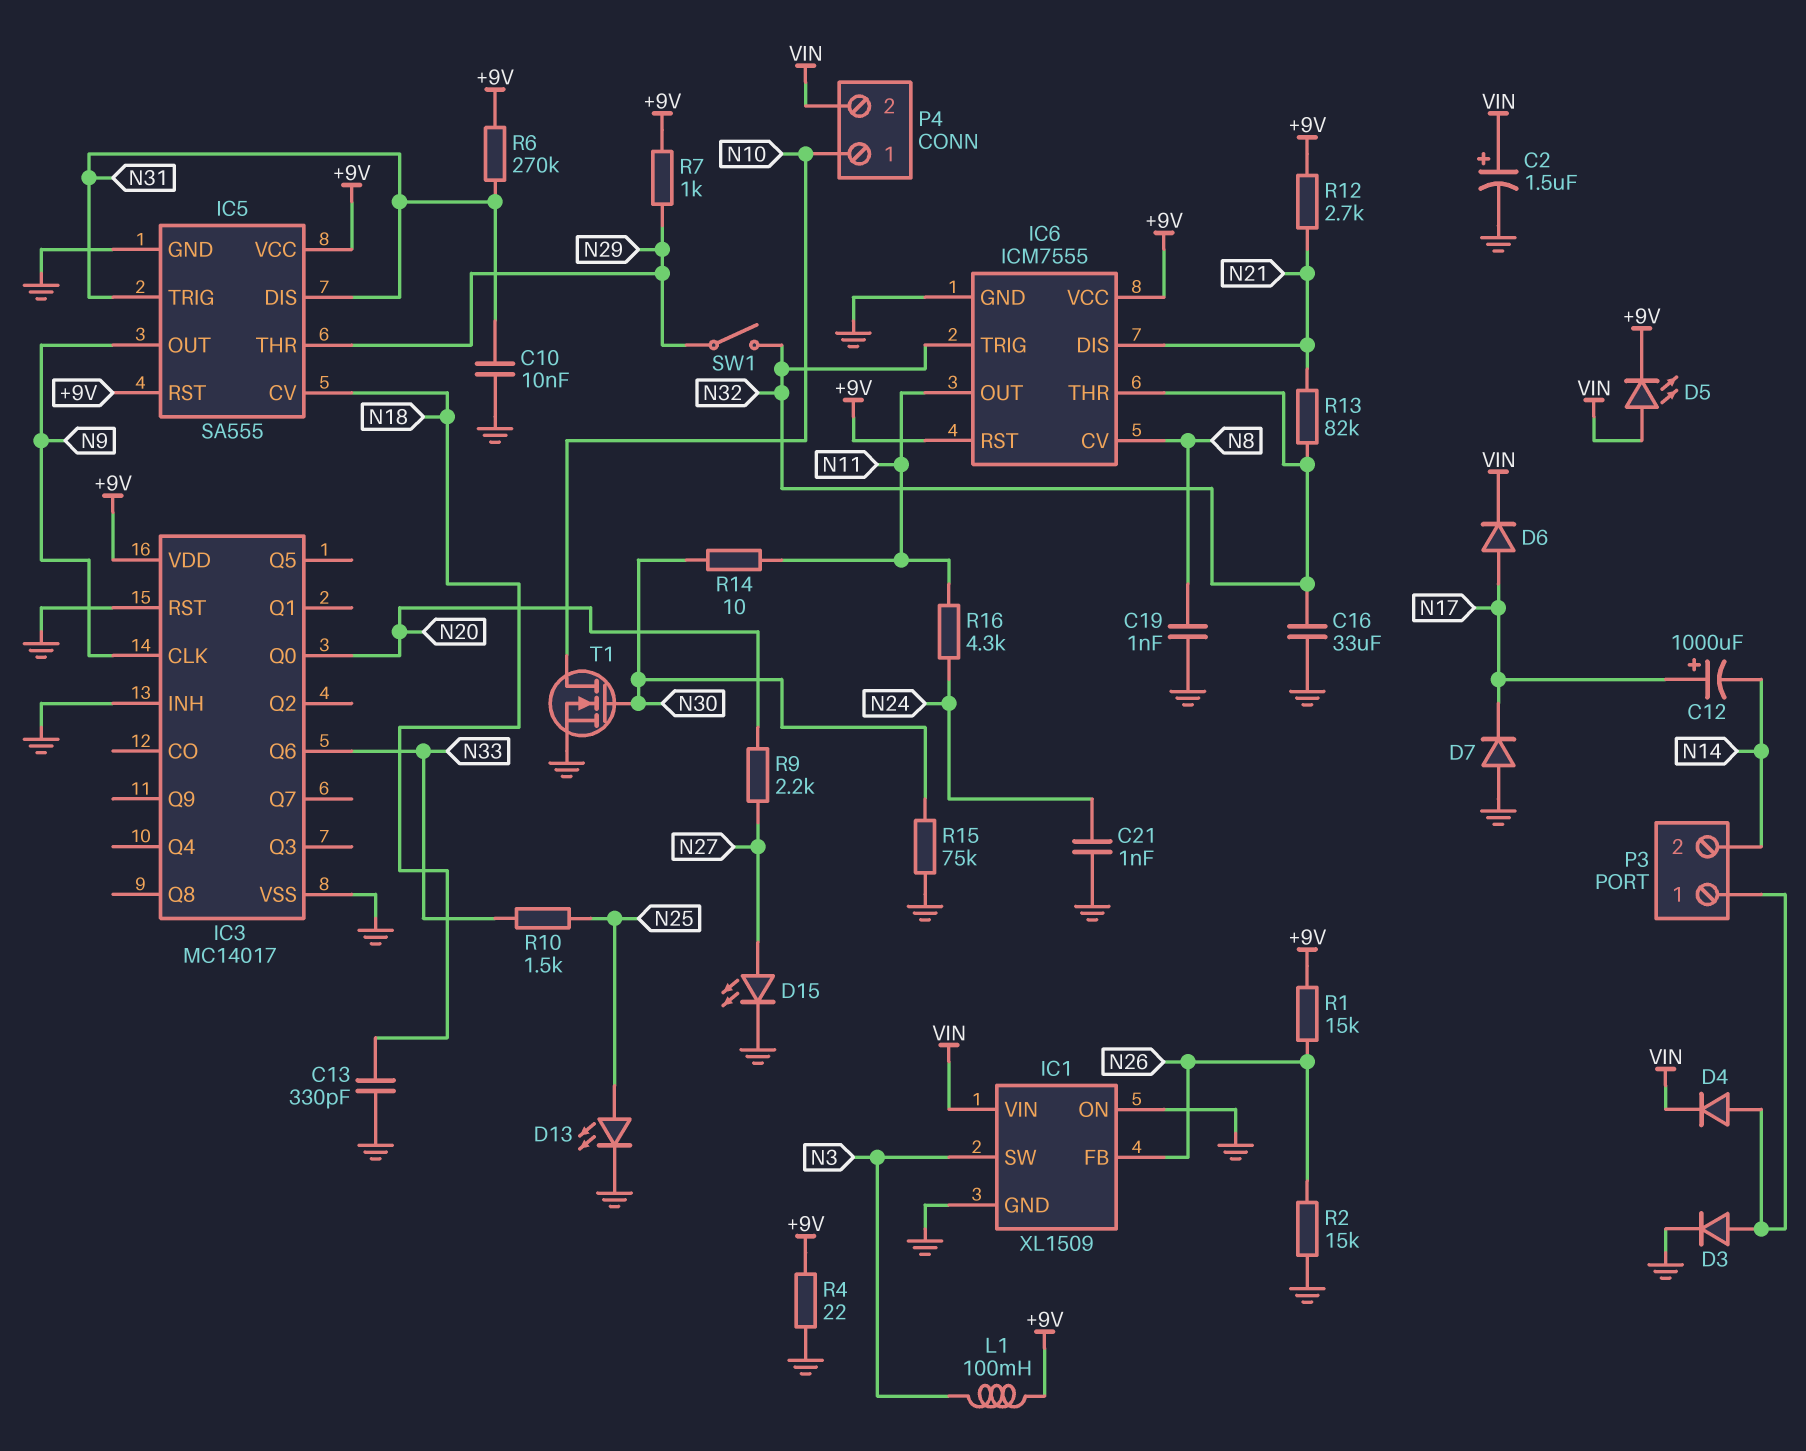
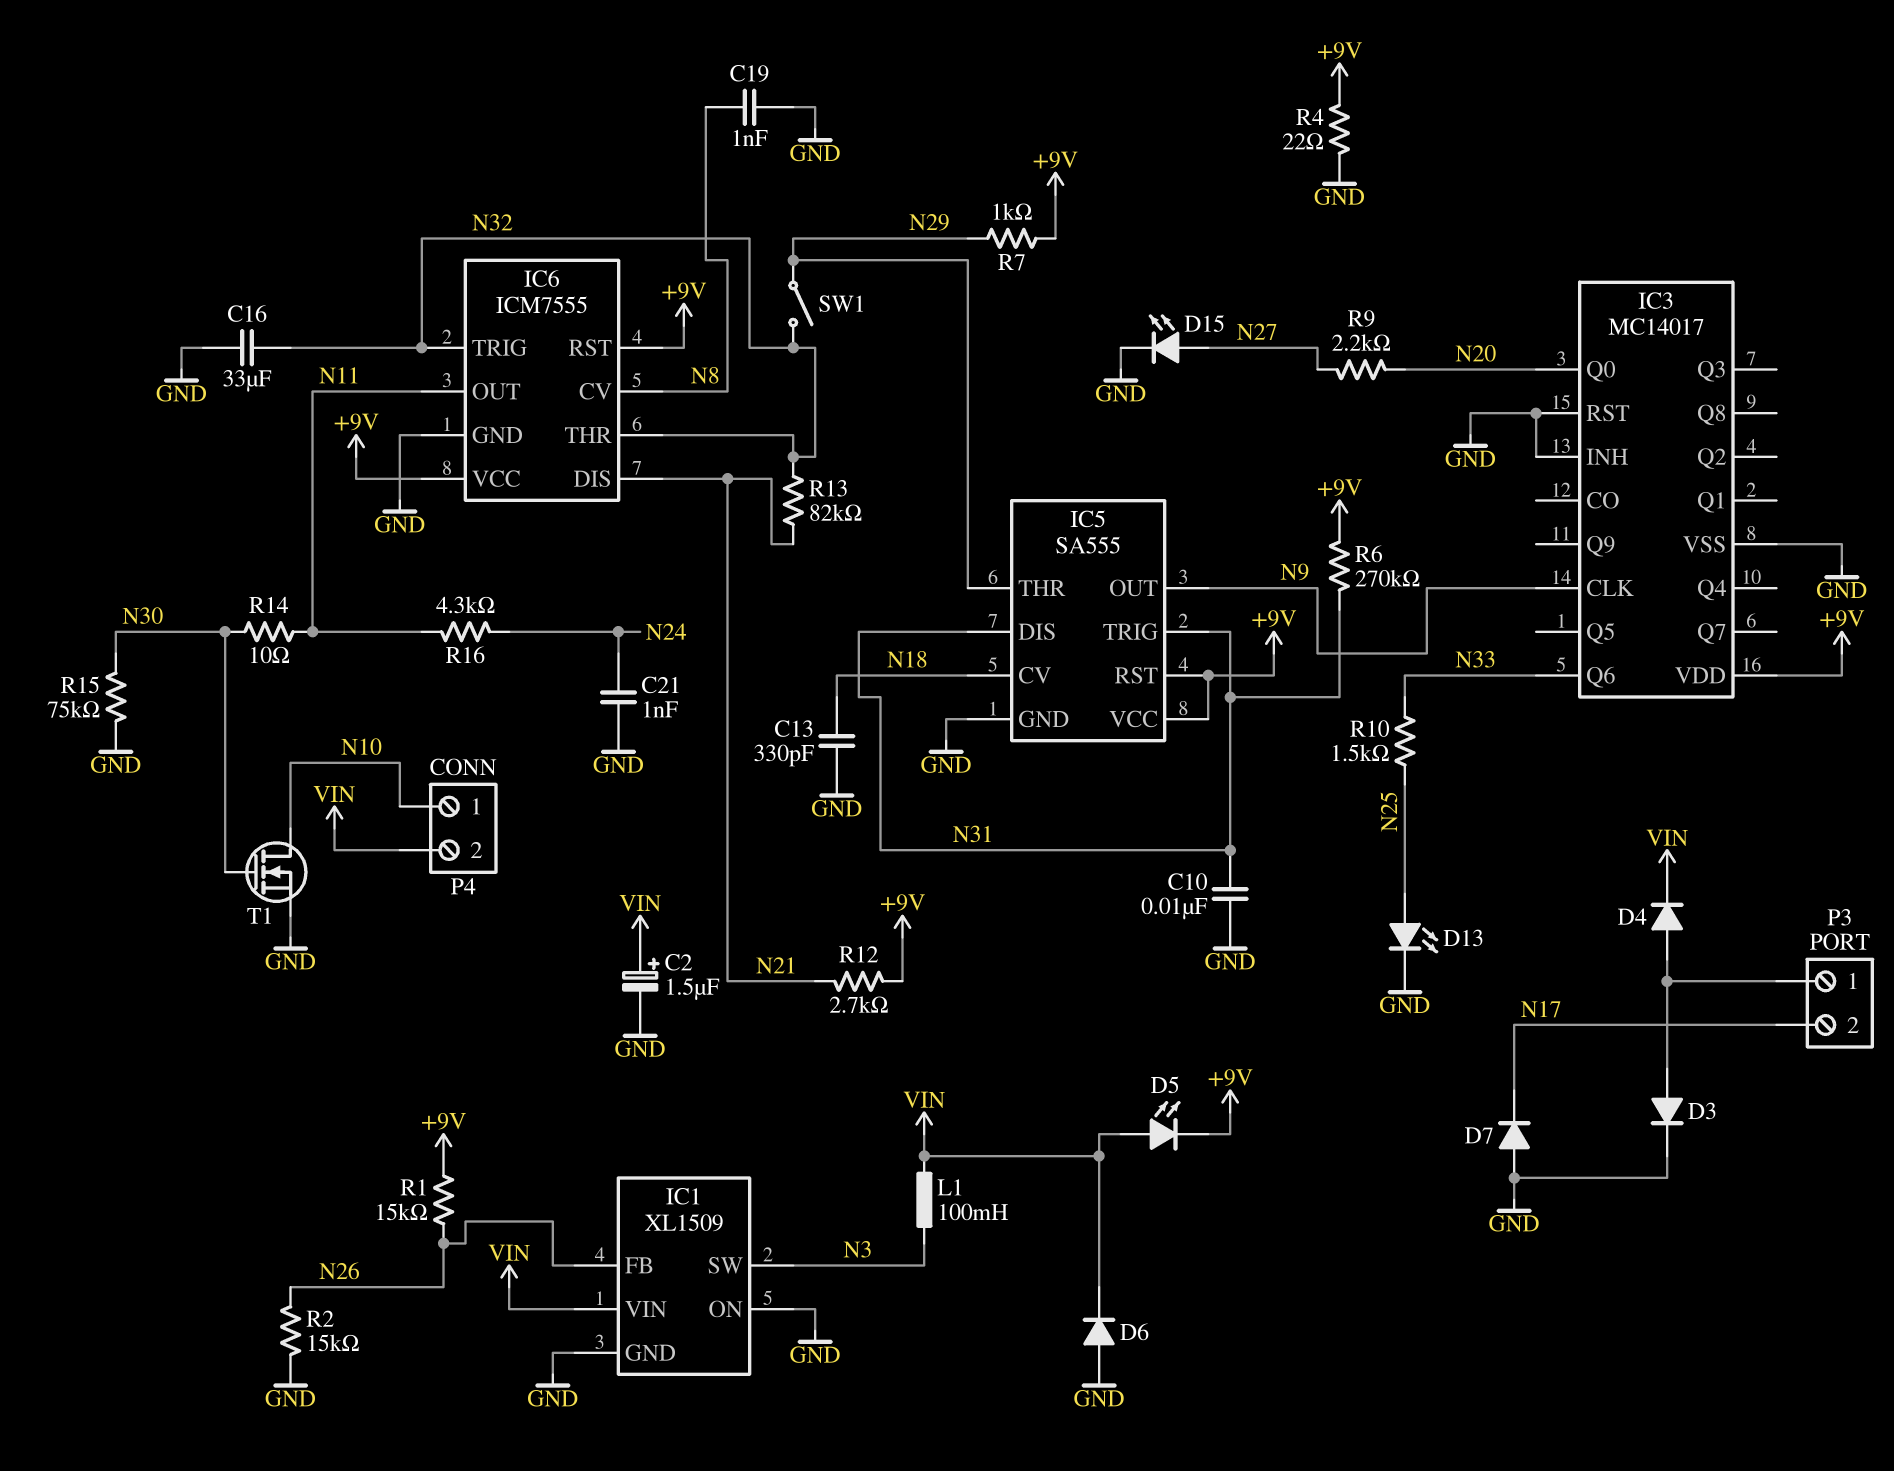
C12: 1000uF (plus N17, minus N14) -> none
D6: diode (A N17, K VIN) -> diode (A GND, K VIN)
L1: 100mH (+9V, N3) -> 100mH (N3, VIN)
P3 pin 2: N14 -> N17

